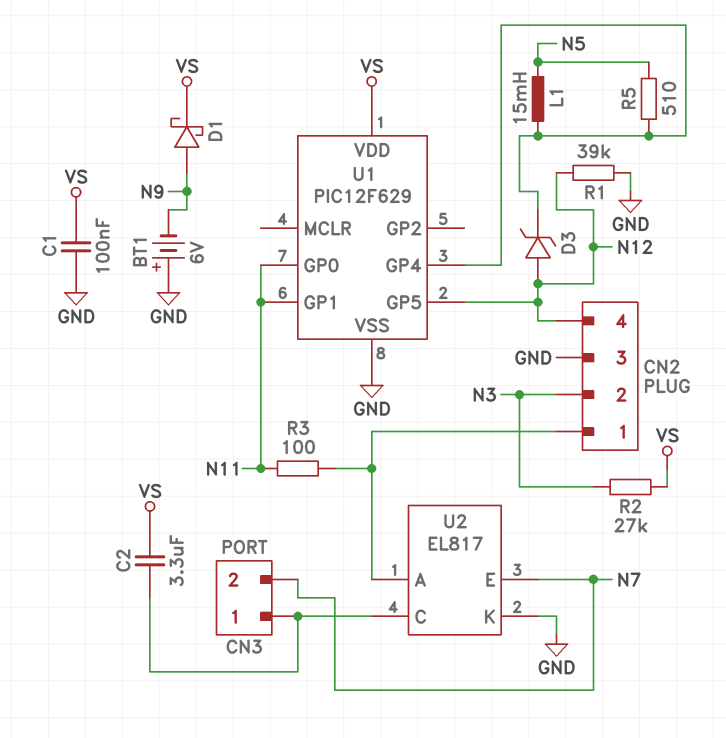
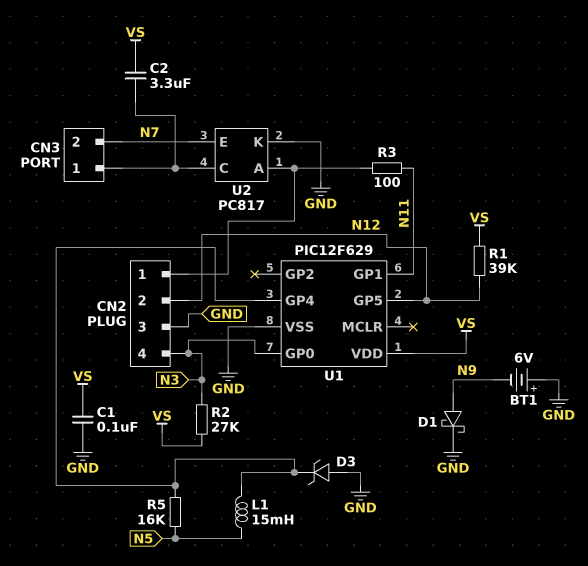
CN2 pin 2: N3 -> N12
CN2 pin 4: N12 -> N3
D1: schottky (A N9, K VS) -> schottky (A N9, K GND)
D3: zener (A N12, K U1/GP4) -> zener (A GND, K U1/GP4)
R1: 39k (GND, N12) -> 39k (N12, VS)
R5: 510 (N5, U1/GP4) -> 16k (N5, U1/GP4)
U1 pin GP0: N11 -> N3
U2: EL817 -> PC817

